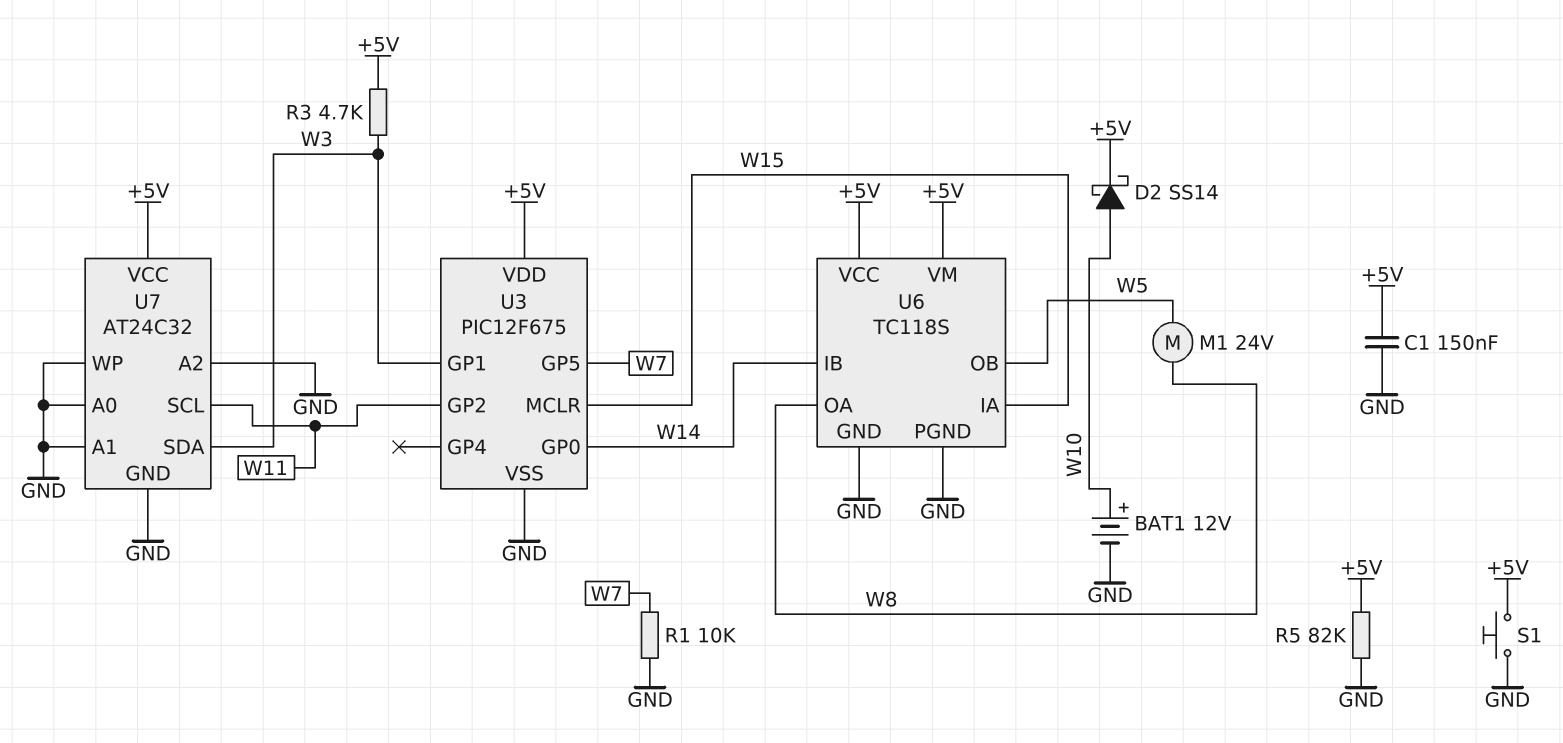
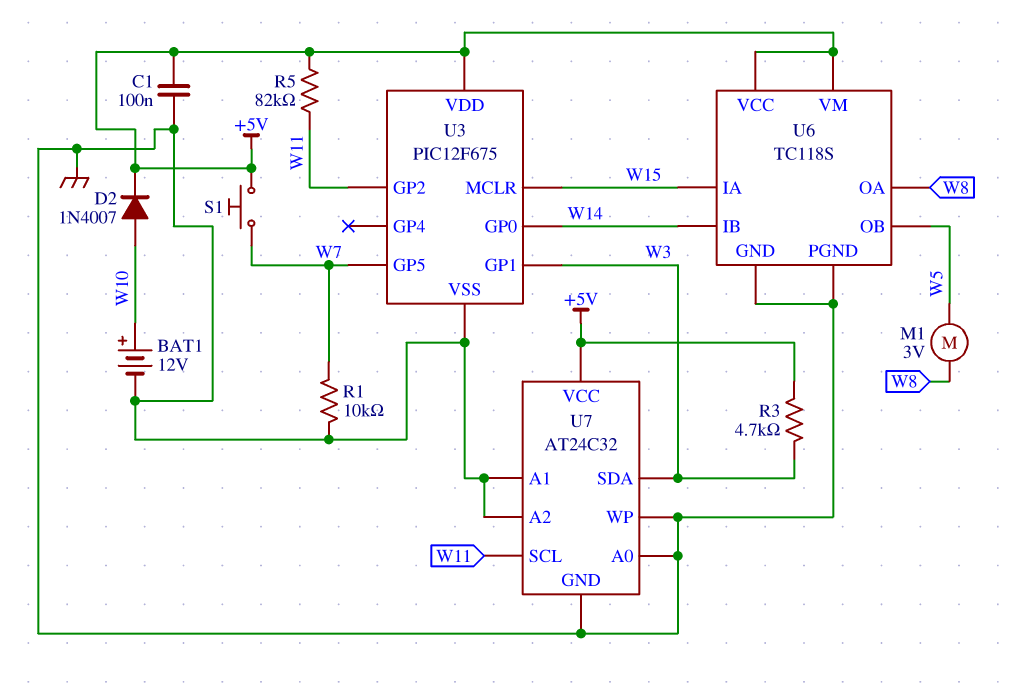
C1: 150nF (+5V, GND) -> 100nF (+5V, GND)
D2: schottky SS14 (A W10, K +5V) -> diode 1N4007 (A W10, K +5V)
M1: motor 24V (W5, W8) -> motor 3V (W5, W8)
R5: 82k (+5V, GND) -> 82k (+5V, W11)
S1: button (+5V, GND) -> button (+5V, W7)

